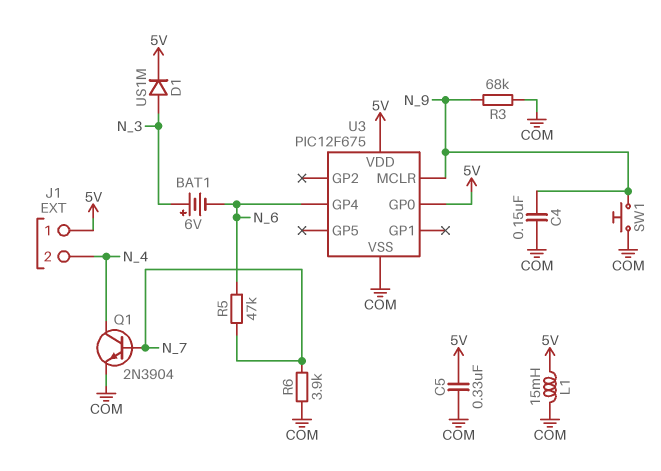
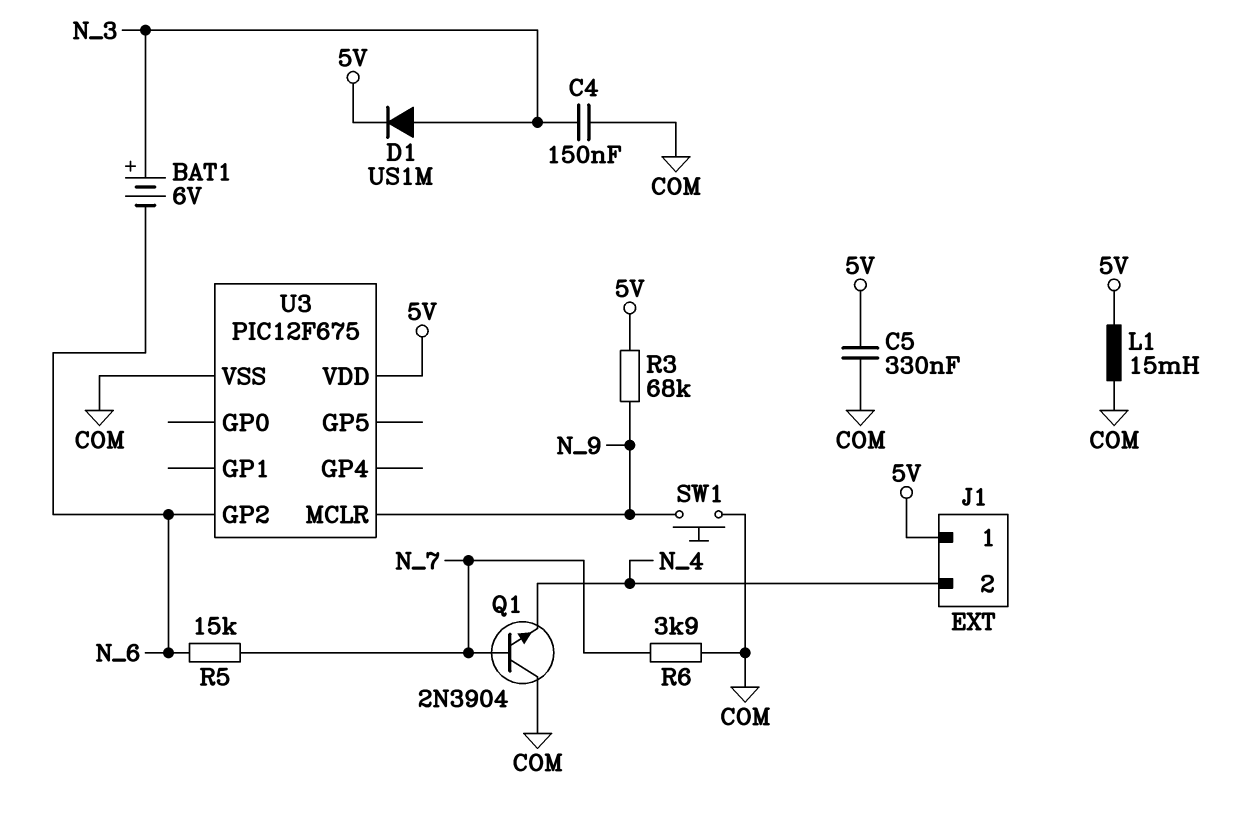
C4: 150nF (COM, N_9) -> 150nF (COM, N_3)
Q1: NPN 2N3904 (B N_7, C N_4, E COM) -> NPN 2N3904 (B N_7, C COM, E N_4)
R3: 68k (COM, N_9) -> 68k (5V, N_9)
R5: 47k (N_6, N_7) -> 15k (N_6, N_7)
U3 pin GP0: 5V -> none
U3 pin GP2: none -> N_6
U3 pin GP4: N_6 -> none

